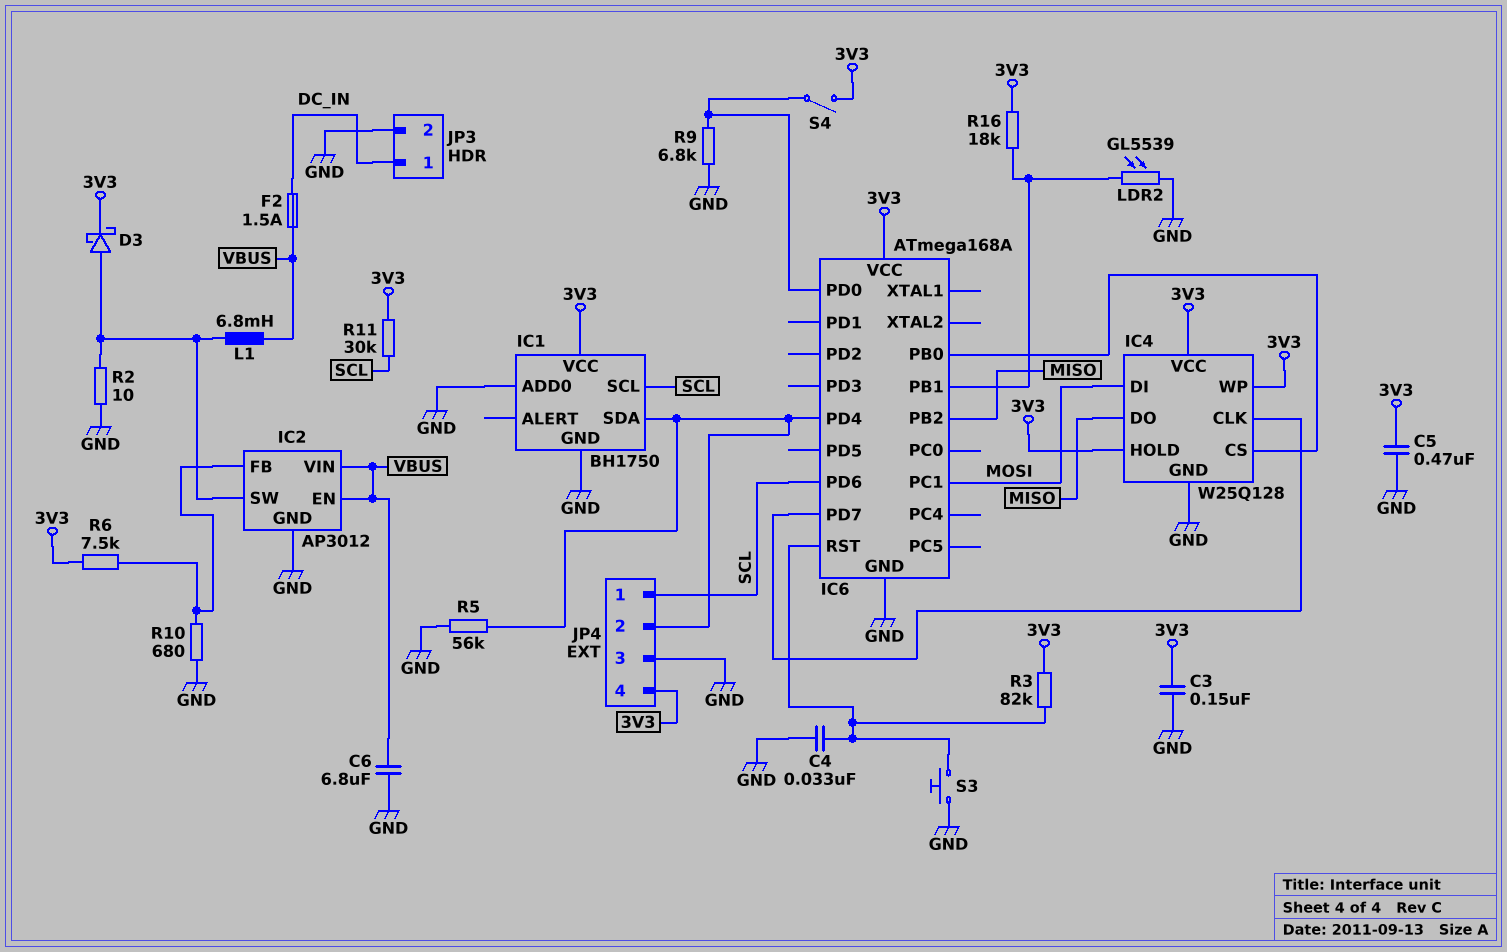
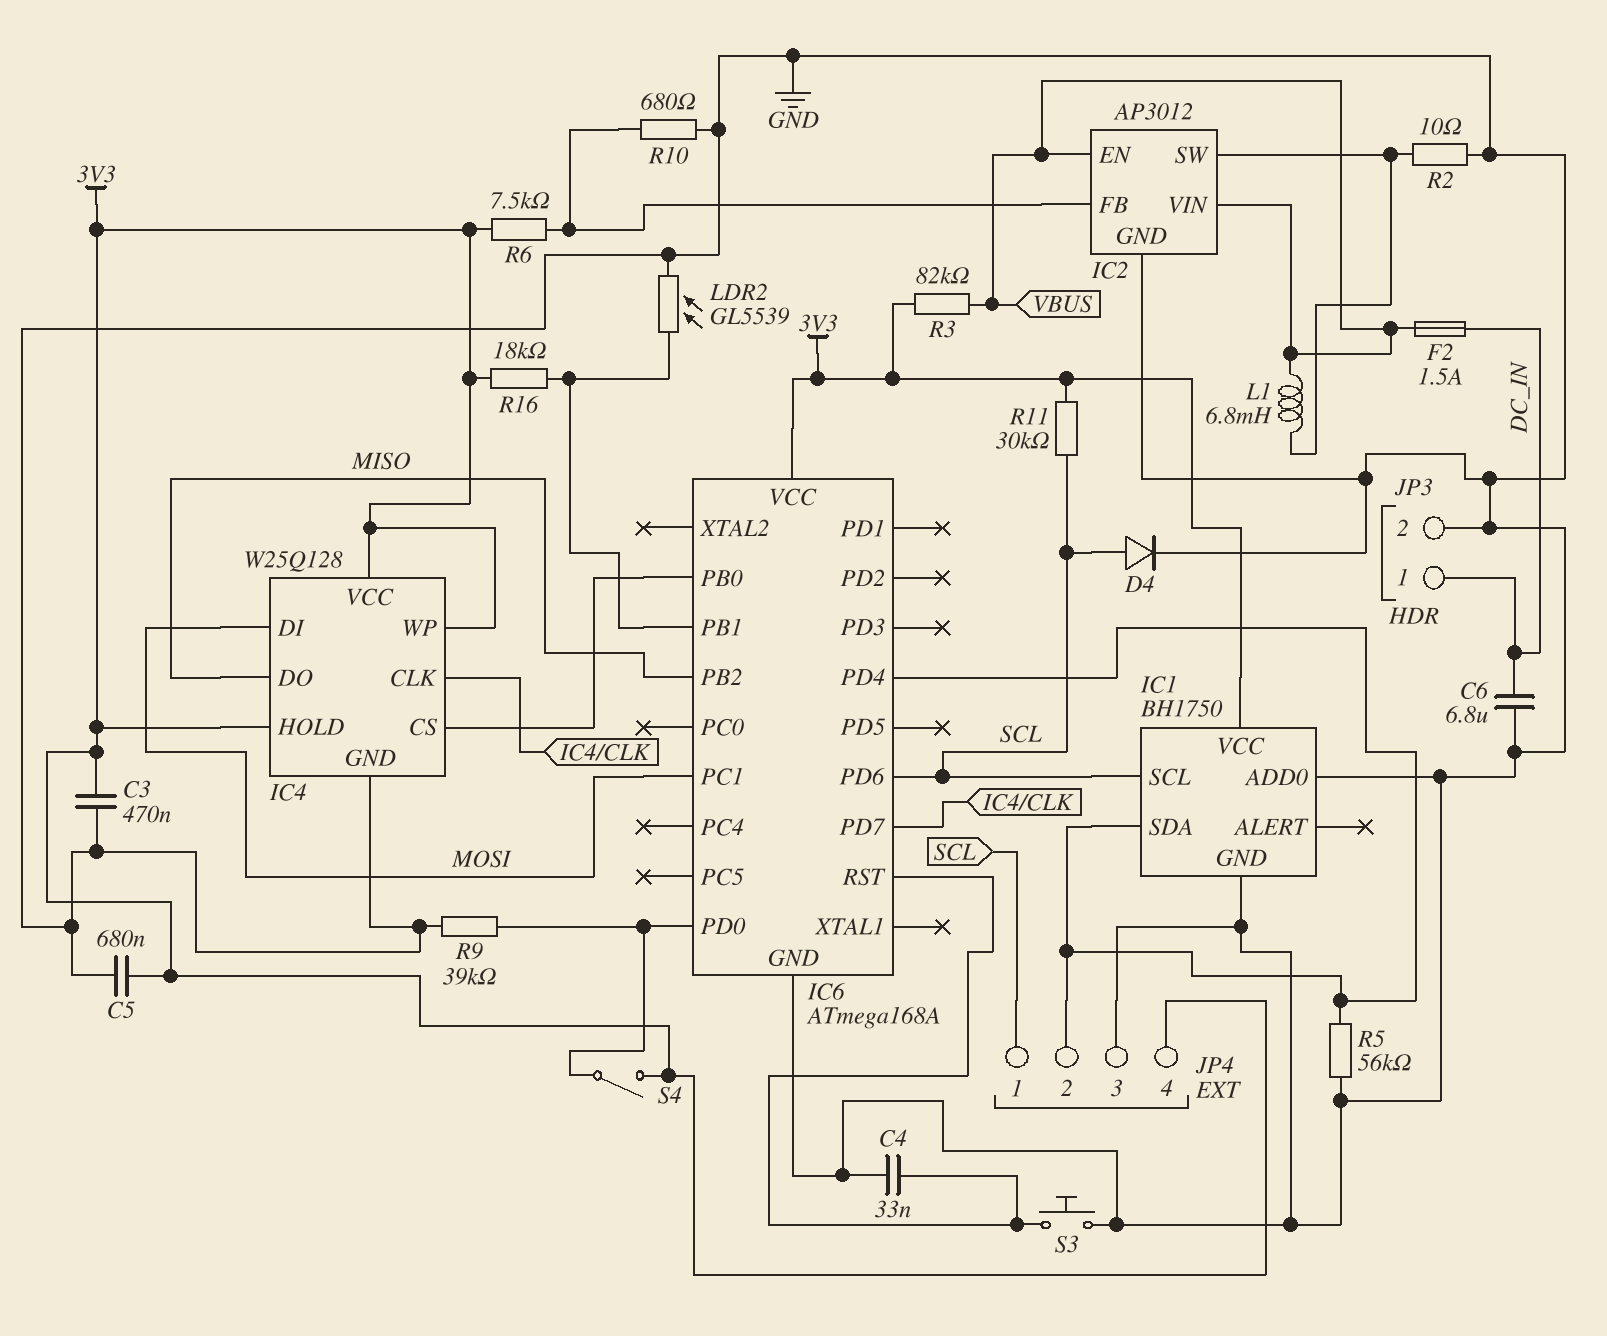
C3: 150nF (3V3, GND) -> 470nF (3V3, GND)
C5: 470nF (3V3, GND) -> 680nF (3V3, GND)
C6: 6.8uF (GND, VBUS) -> 6.8uF (DC_IN, GND)
D3: schottky (A IC2/SW, K 3V3) -> none
D4: none -> diode (A SCL, K GND)
R3: 82k (3V3, IC6/RST) -> 82k (3V3, VBUS)
R9: 6.8k (GND, IC6/PD0) -> 39k (GND, IC6/PD0)

